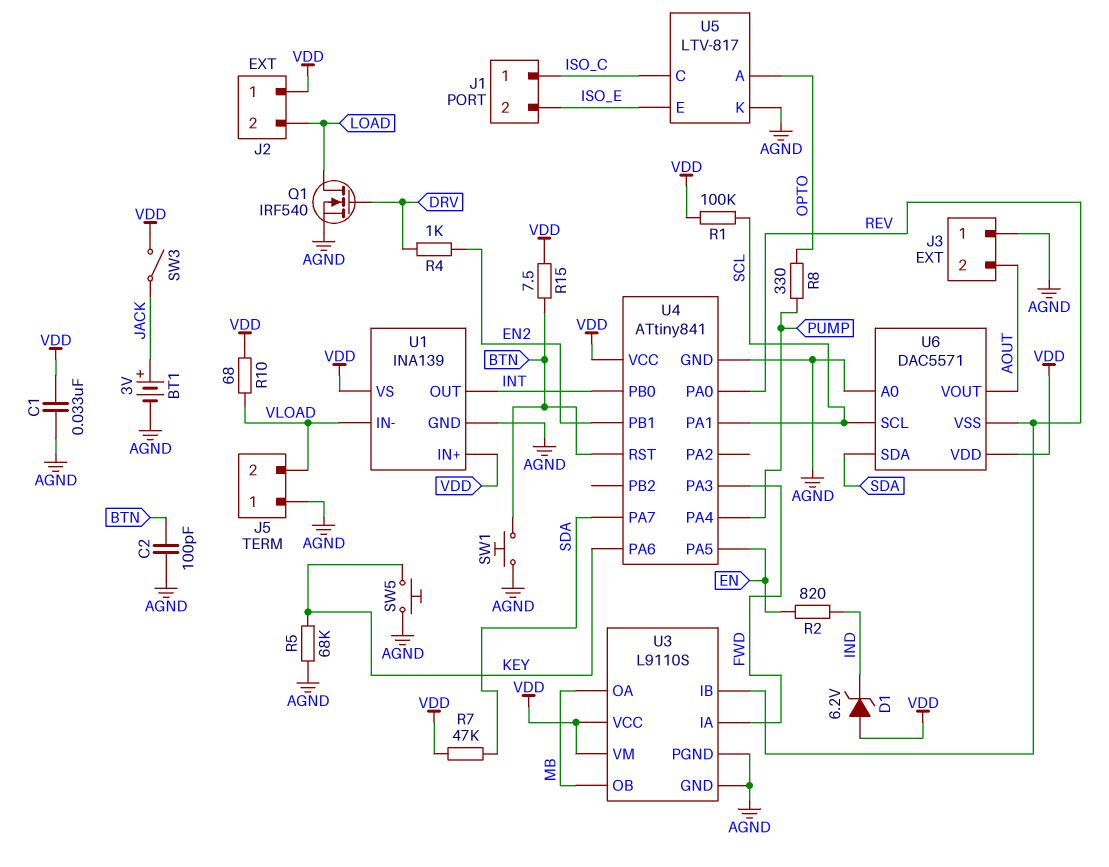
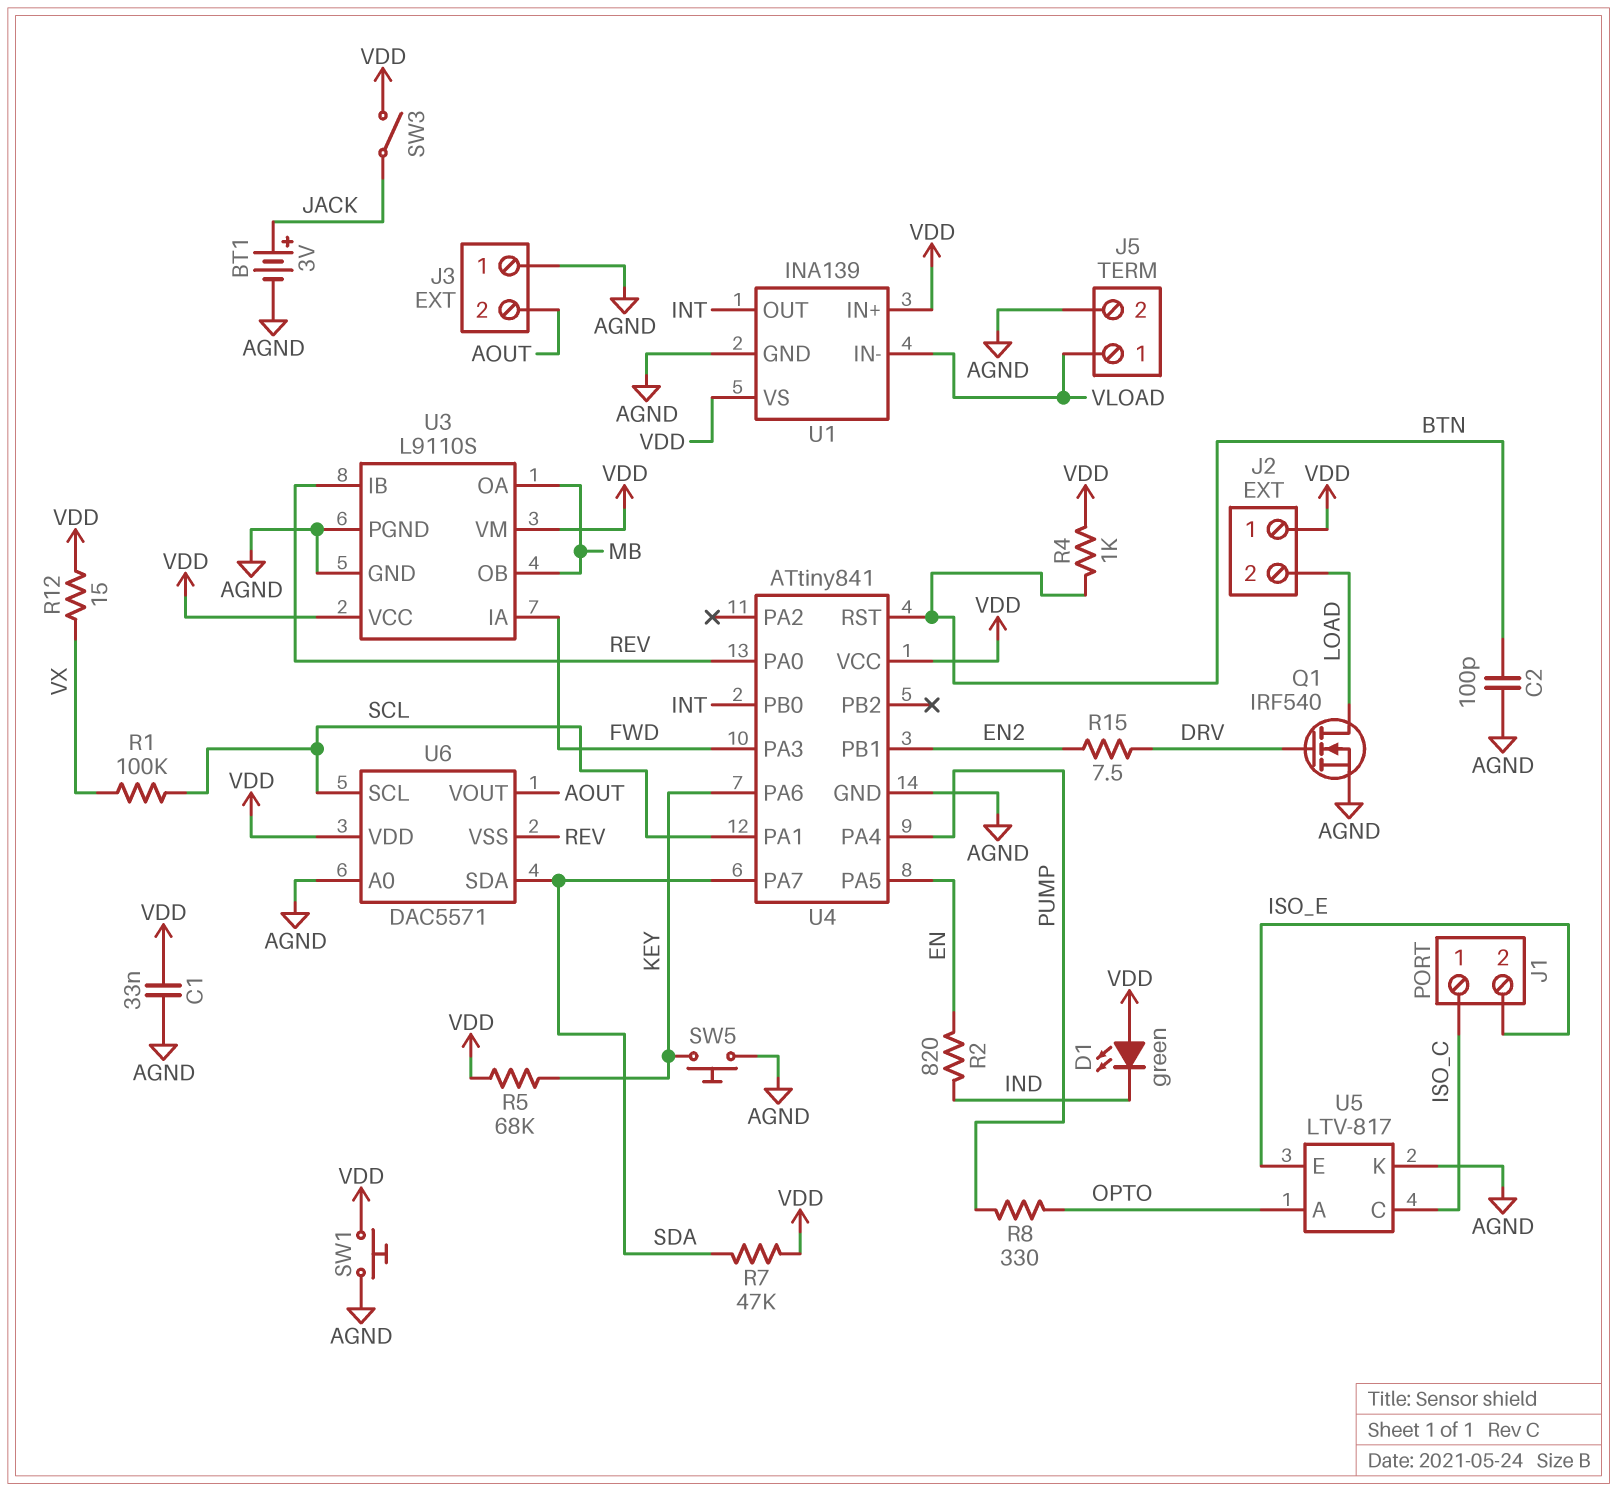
D1: zener 6.2V (A VDD, K IND) -> LED green (A VDD, K IND)
J5 pin 1: AGND -> VLOAD
J5 pin 2: VLOAD -> AGND
R1: 100k (SCL, VDD) -> 100k (SCL, VX)
R4: 1k (DRV, EN2) -> 1k (BTN, VDD)
R5: 68k (AGND, KEY) -> 68k (KEY, VDD)
R10: 68 (VDD, VLOAD) -> none
R12: none -> 15 (VDD, VX)
R15: 7.5 (BTN, VDD) -> 7.5 (DRV, EN2)
SW1: button (AGND, BTN) -> button (AGND, VDD)

